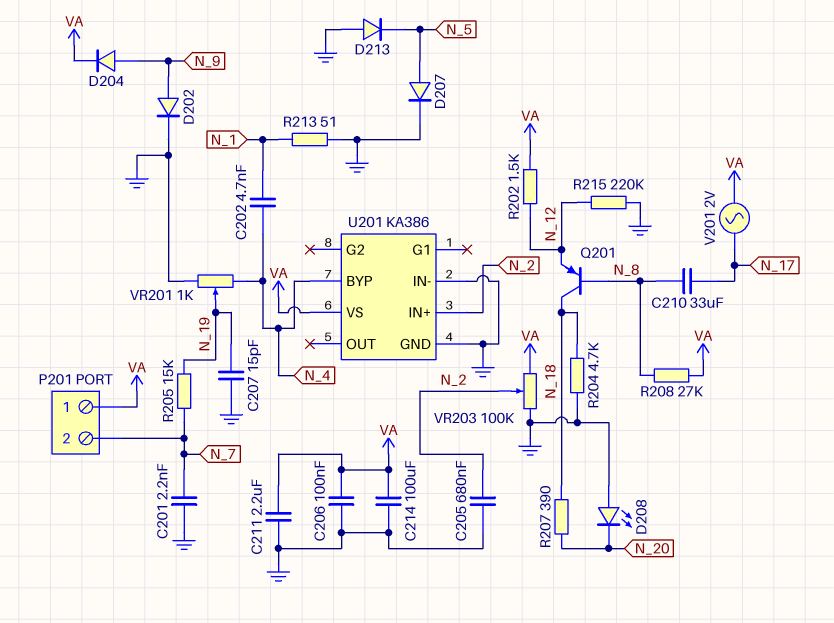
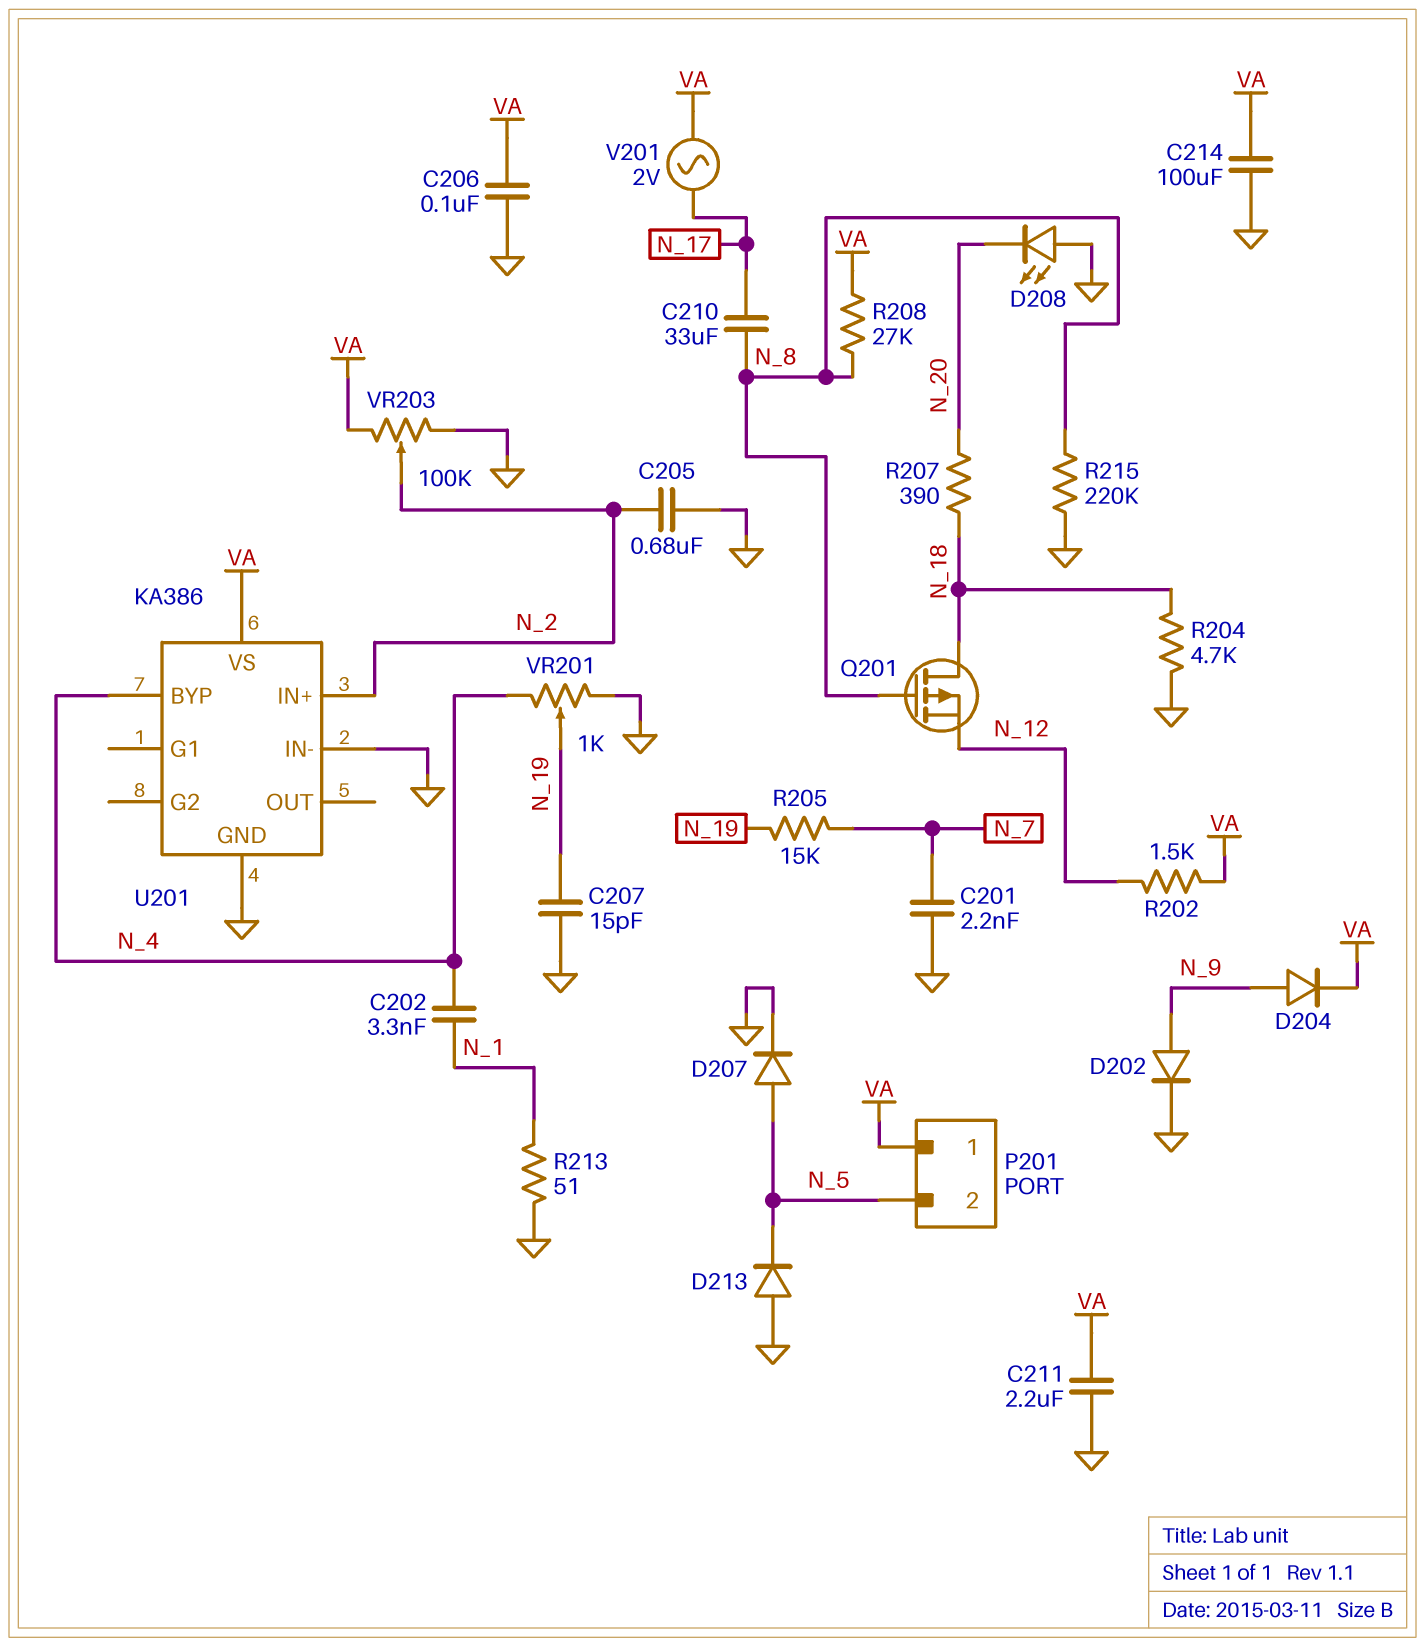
C202: 4.7nF (N_1, N_4) -> 3.3nF (N_1, N_4)
P201 pin 2: N_7 -> N_5
Q201: PNP (B N_8, C N_18, E N_12) -> PMOS (G N_8, D N_18, S N_12)
R215: 220k (GND, N_12) -> 220k (GND, N_8)

